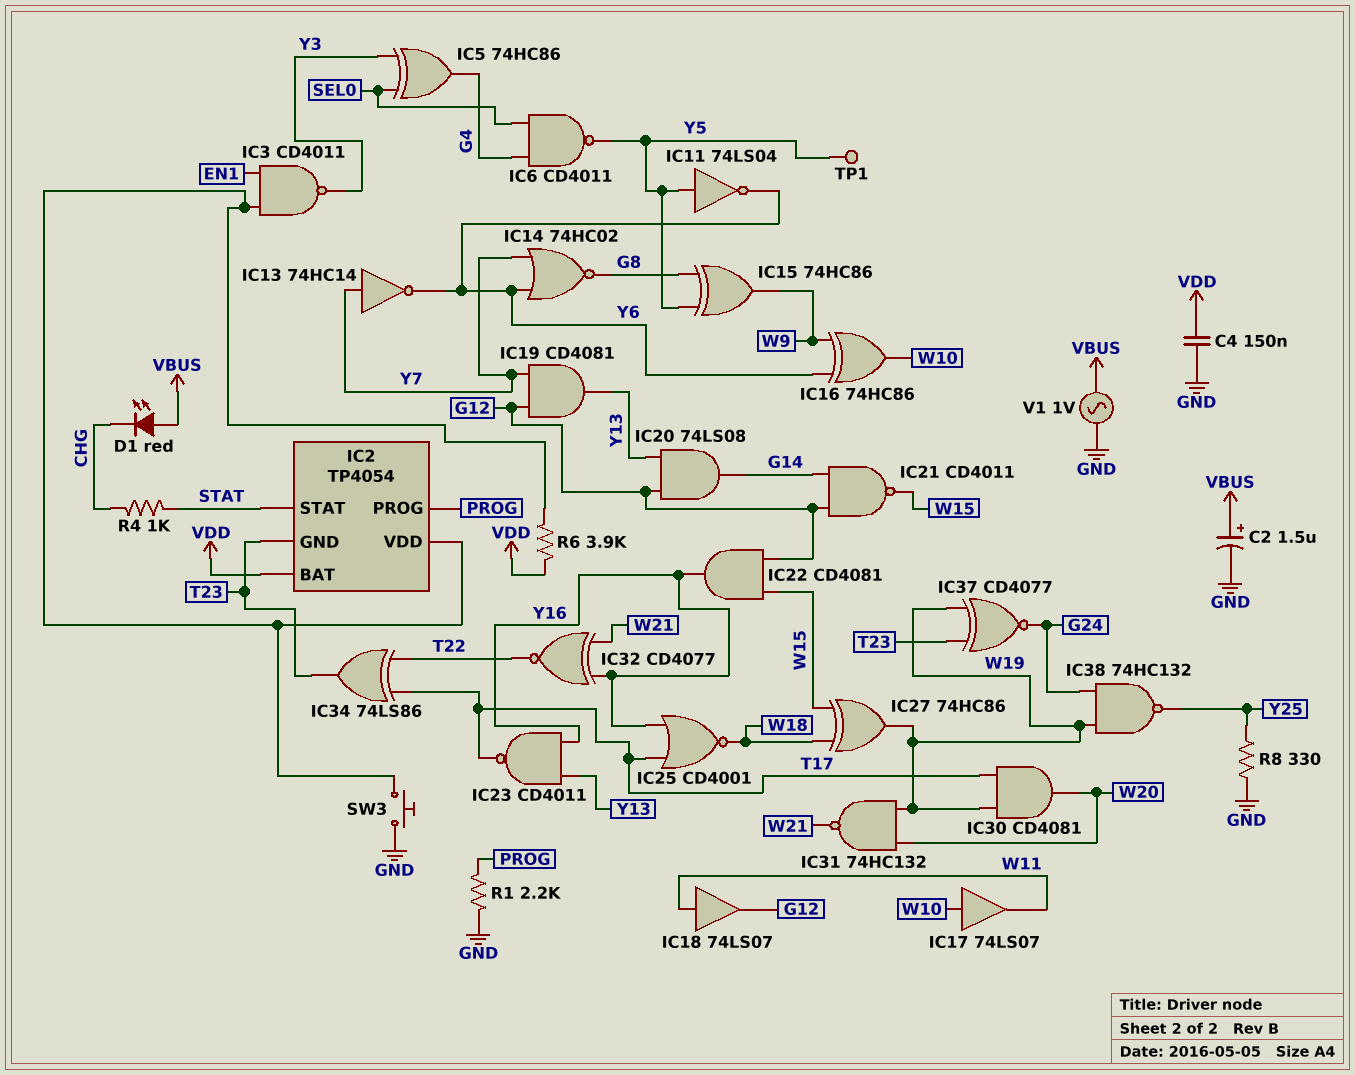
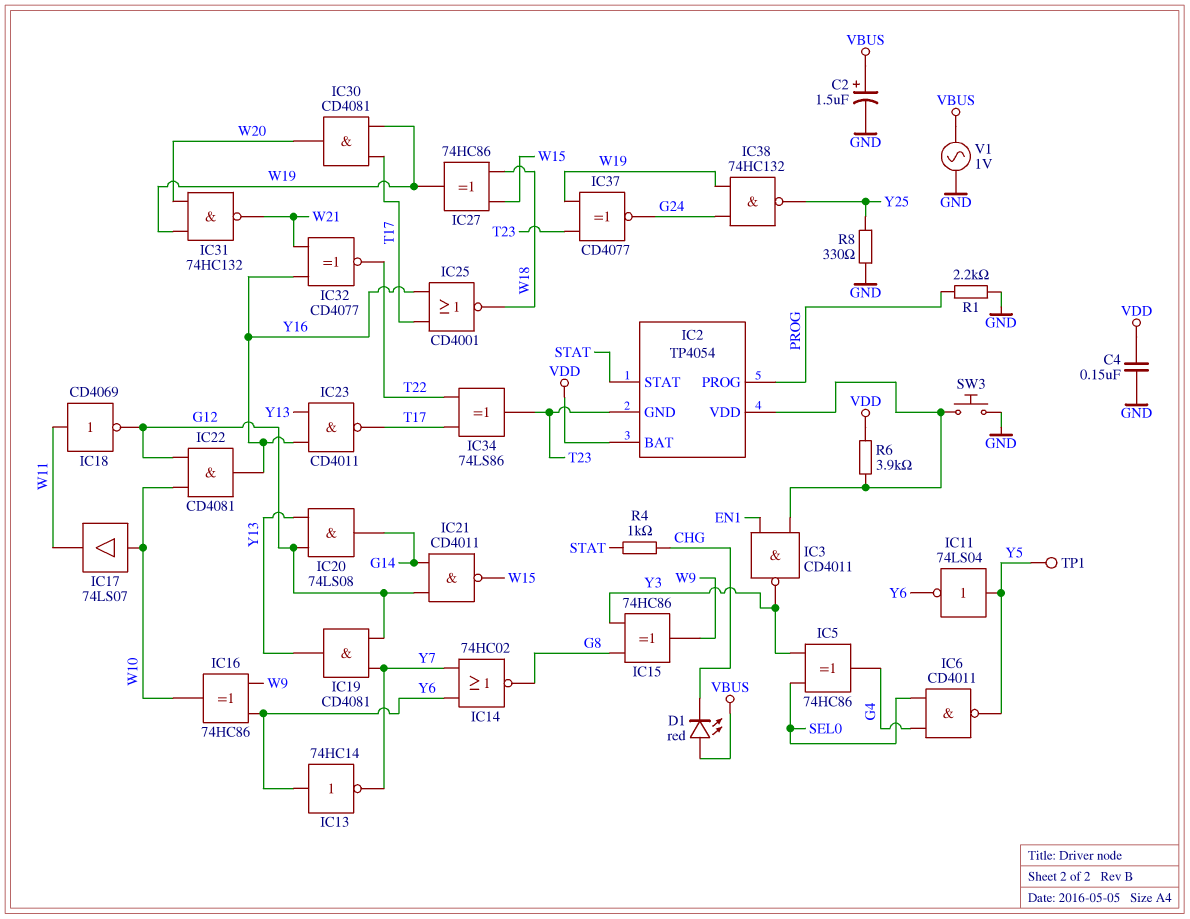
IC13: NOT 74HC14 (in Y7, out Y6) -> NOT 74HC14 (in Y6, out Y7)
IC15: XOR 74HC86 (in G8, in Y5, out W9) -> XOR 74HC86 (in G8, in Y3, out W9)
IC18: buffer 74LS07 (in W11, out G12) -> NOT CD4069 (in W11, out G12)
IC22: AND CD4081 (in G12, in W15, out Y16) -> AND CD4081 (in G12, in W10, out Y16)

